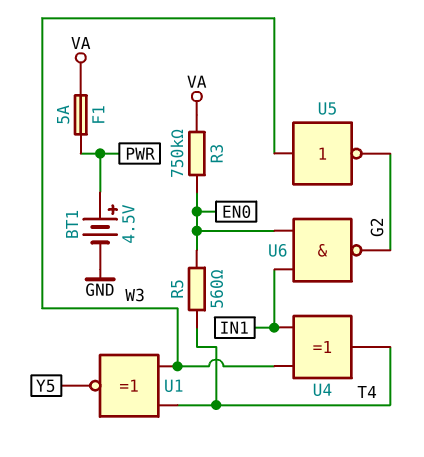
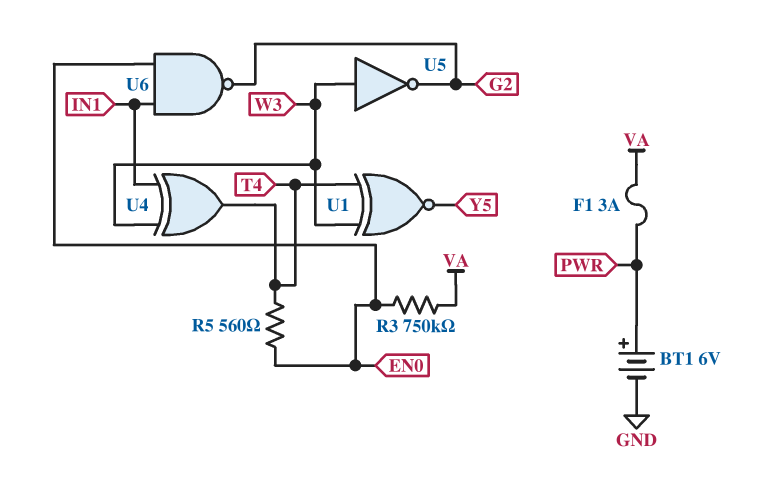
BT1: 4.5V (plus PWR, minus GND) -> 6V (plus PWR, minus GND)
F1: 5A (PWR, VA) -> 3A (PWR, VA)

